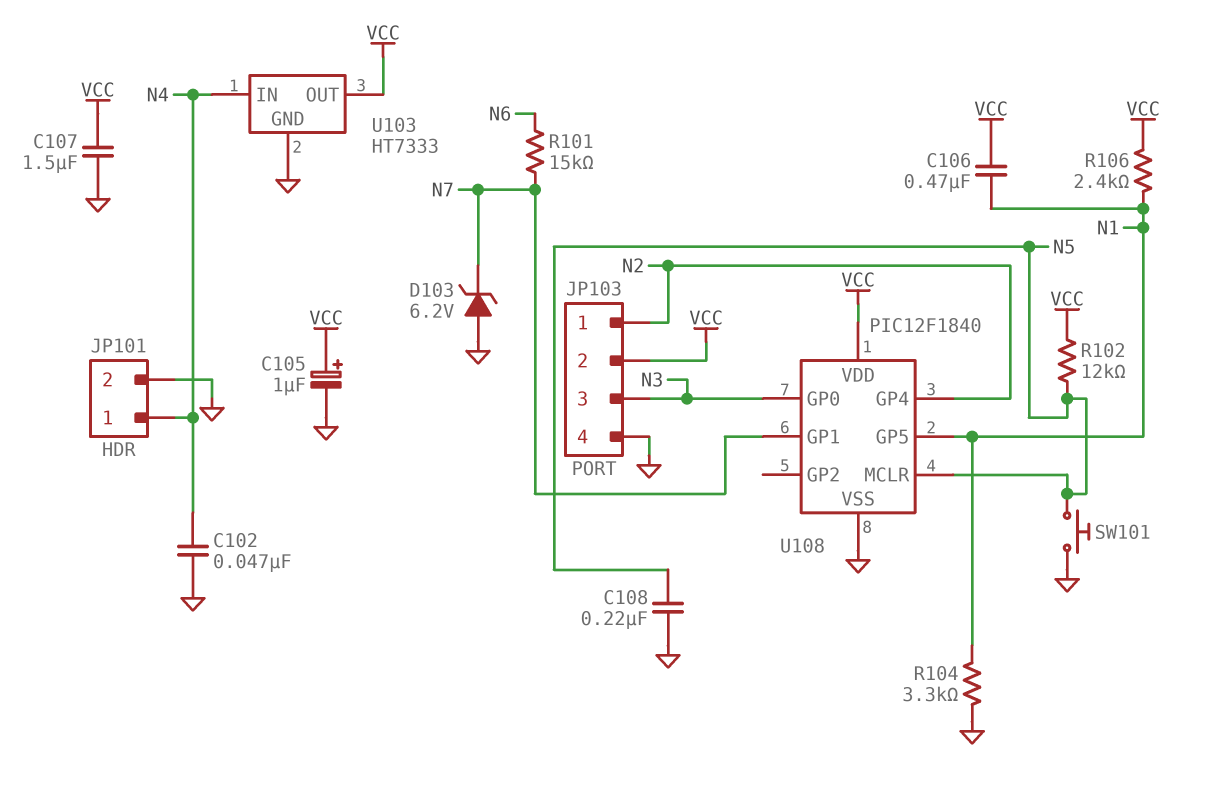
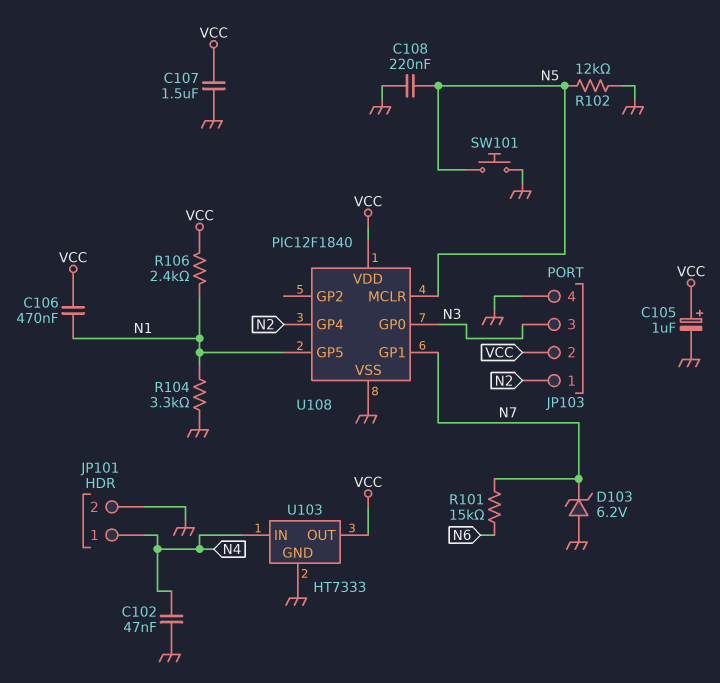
R102: 12k (N5, VCC) -> 12k (GND, N5)

